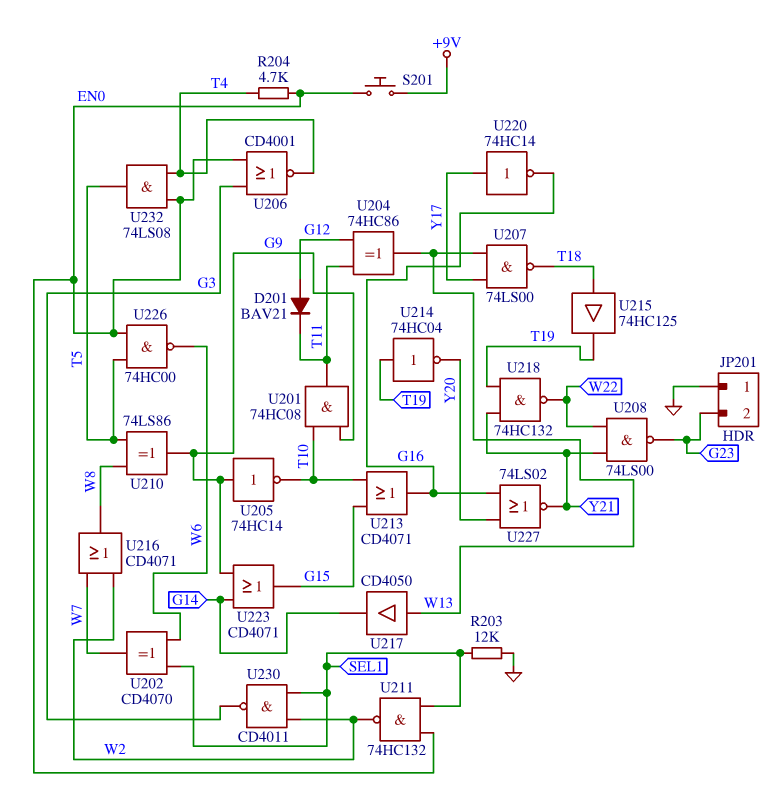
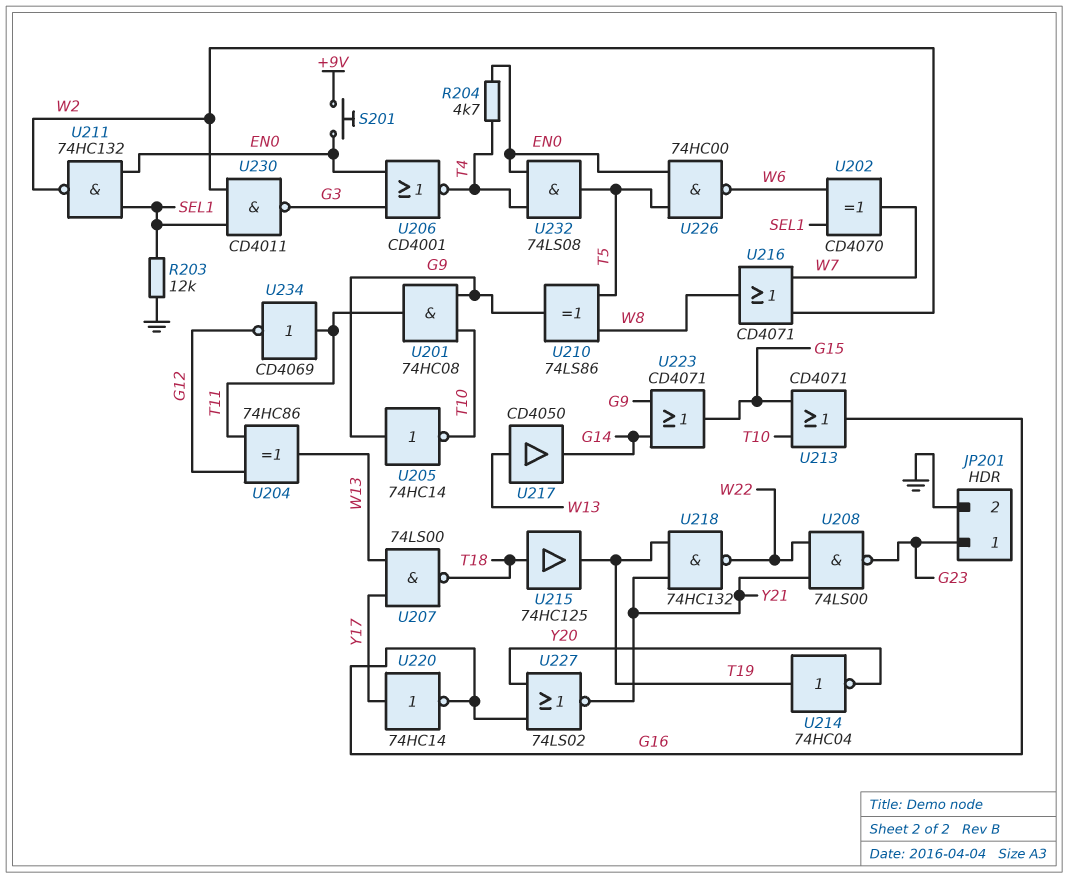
D201: diode BAV21 (A G12, K T11) -> none
JP201 pin 1: GND -> G23
JP201 pin 2: G23 -> GND
U234: none -> NOT CD4069 (in T11, out G12)

